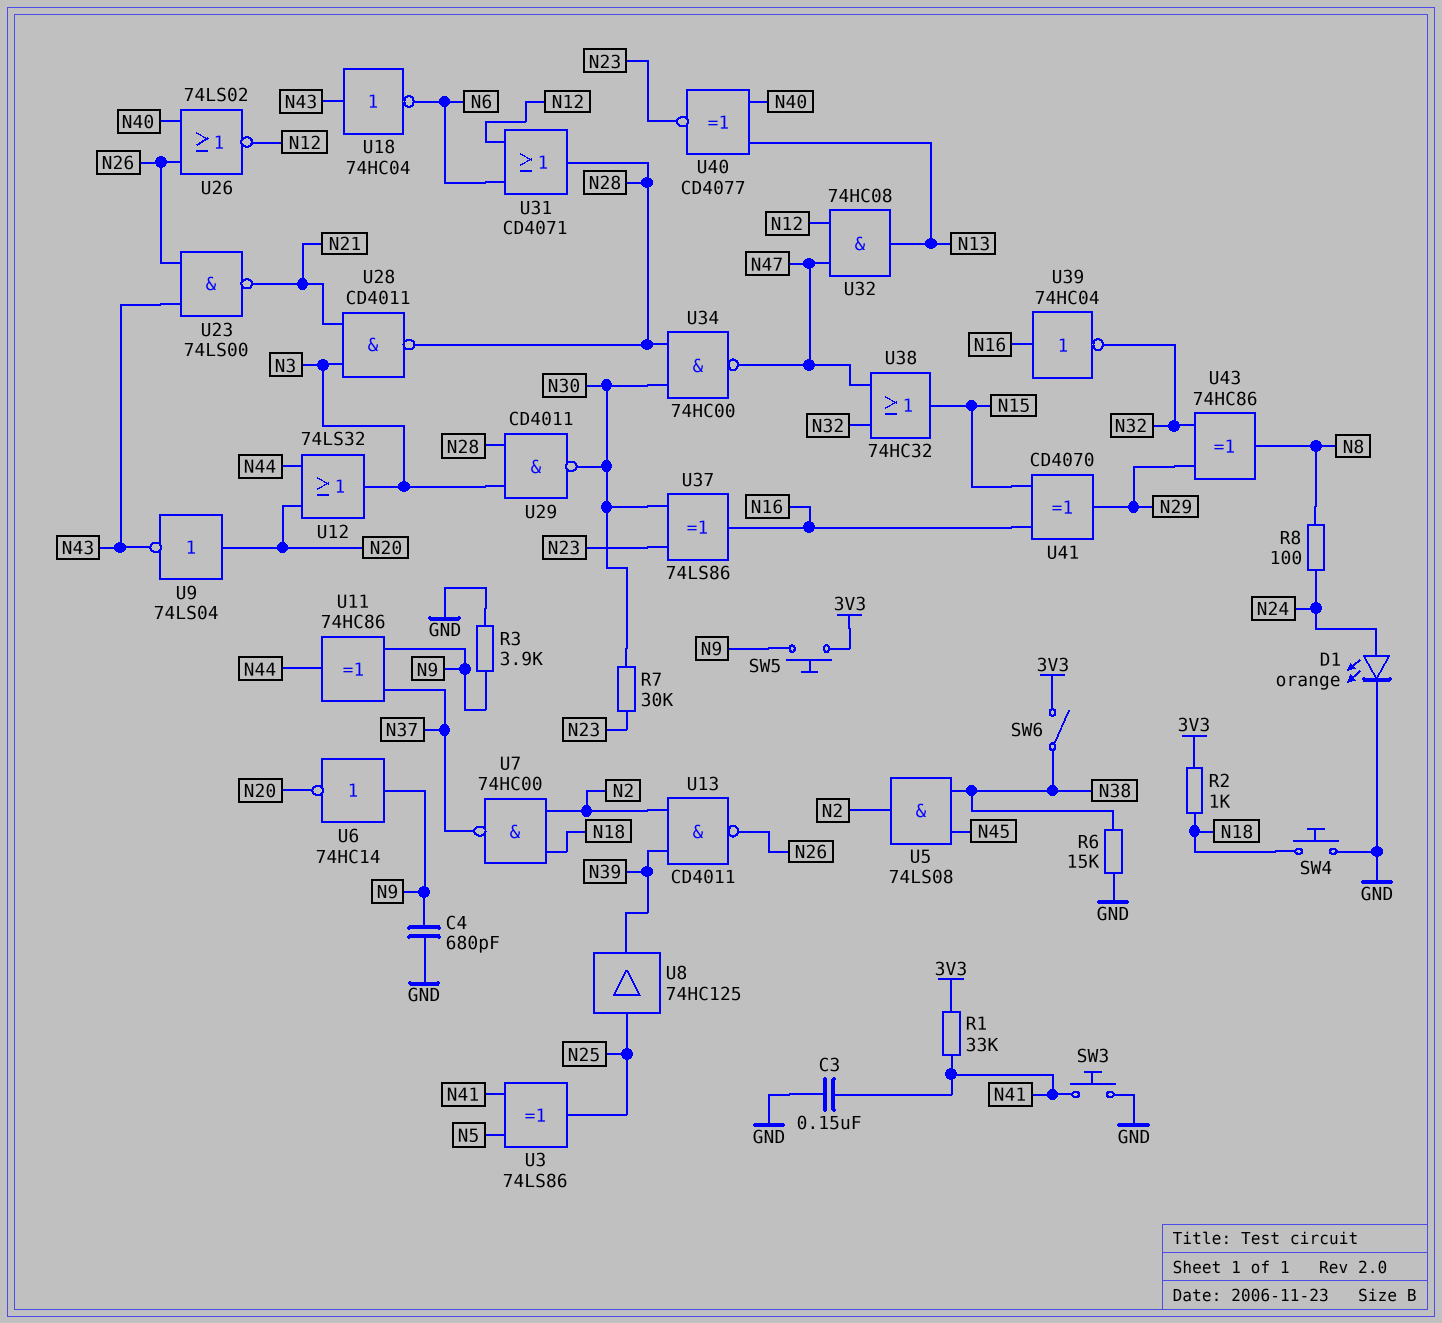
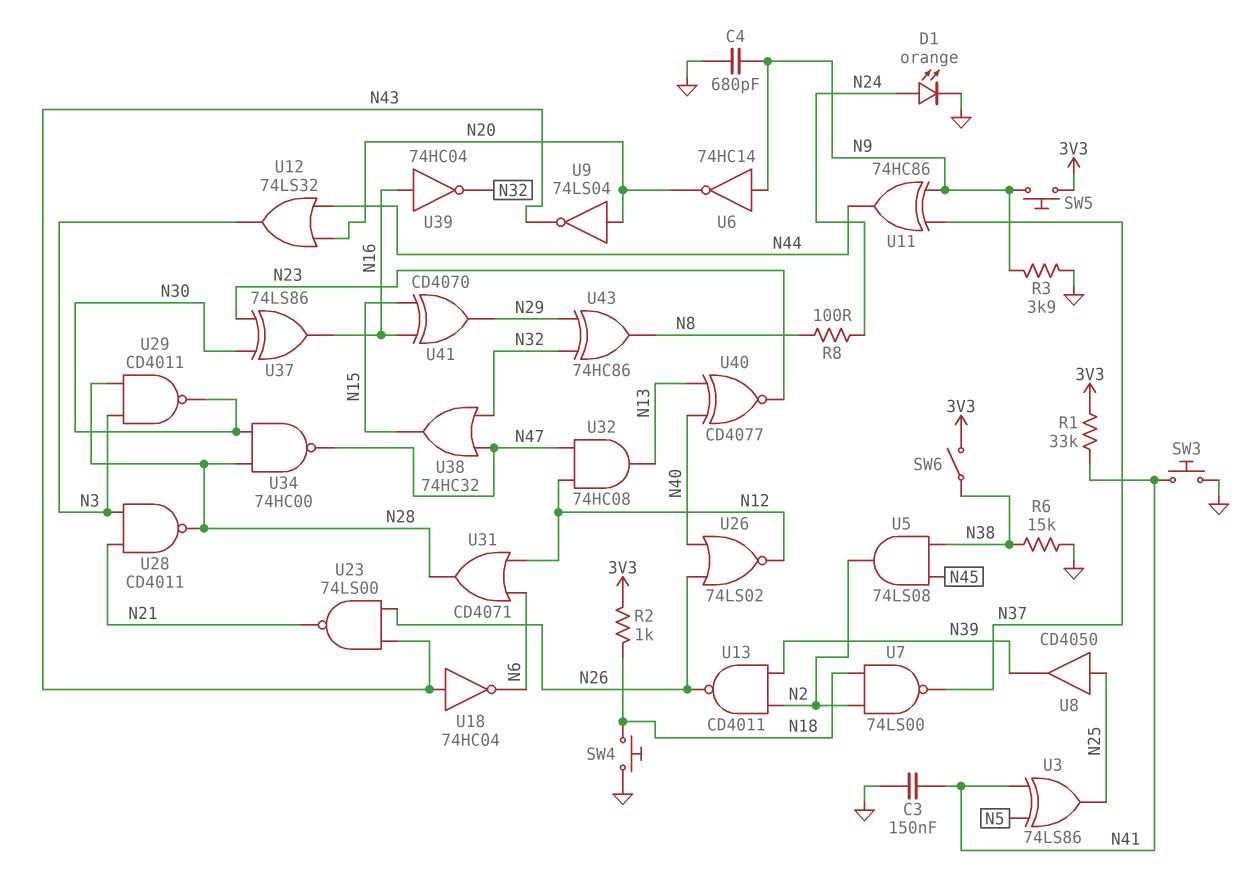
R7: 30k (N23, N30) -> none
U7: NAND 74HC00 (in N2, in N18, out N37) -> NAND 74LS00 (in N2, in N18, out N37)
U8: buffer 74HC125 (in N25, out N39) -> buffer CD4050 (in N25, out N39)

